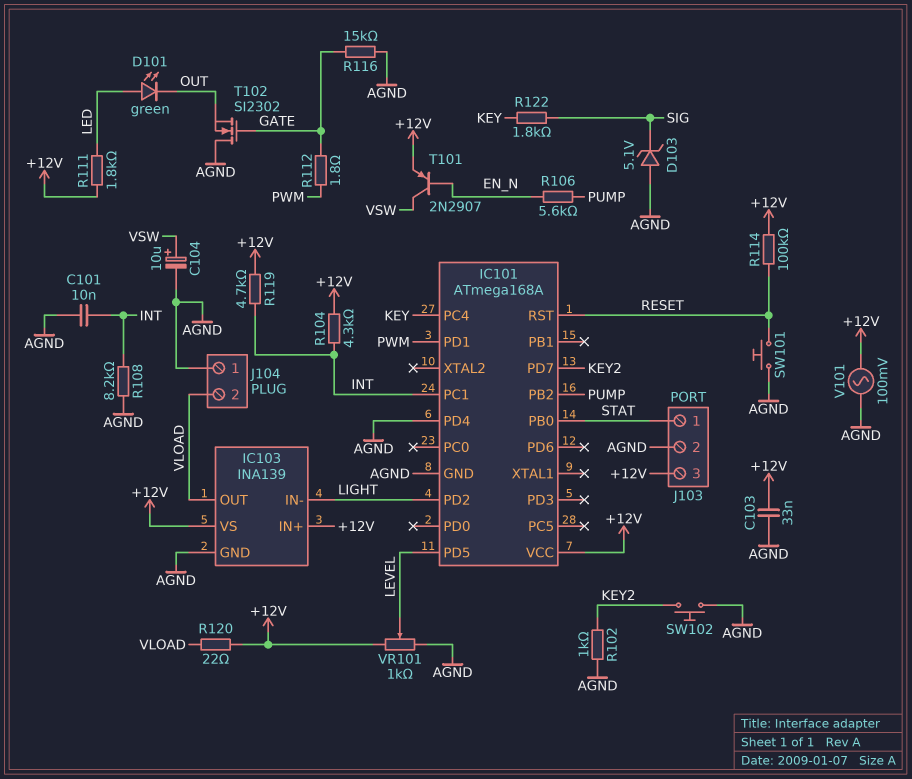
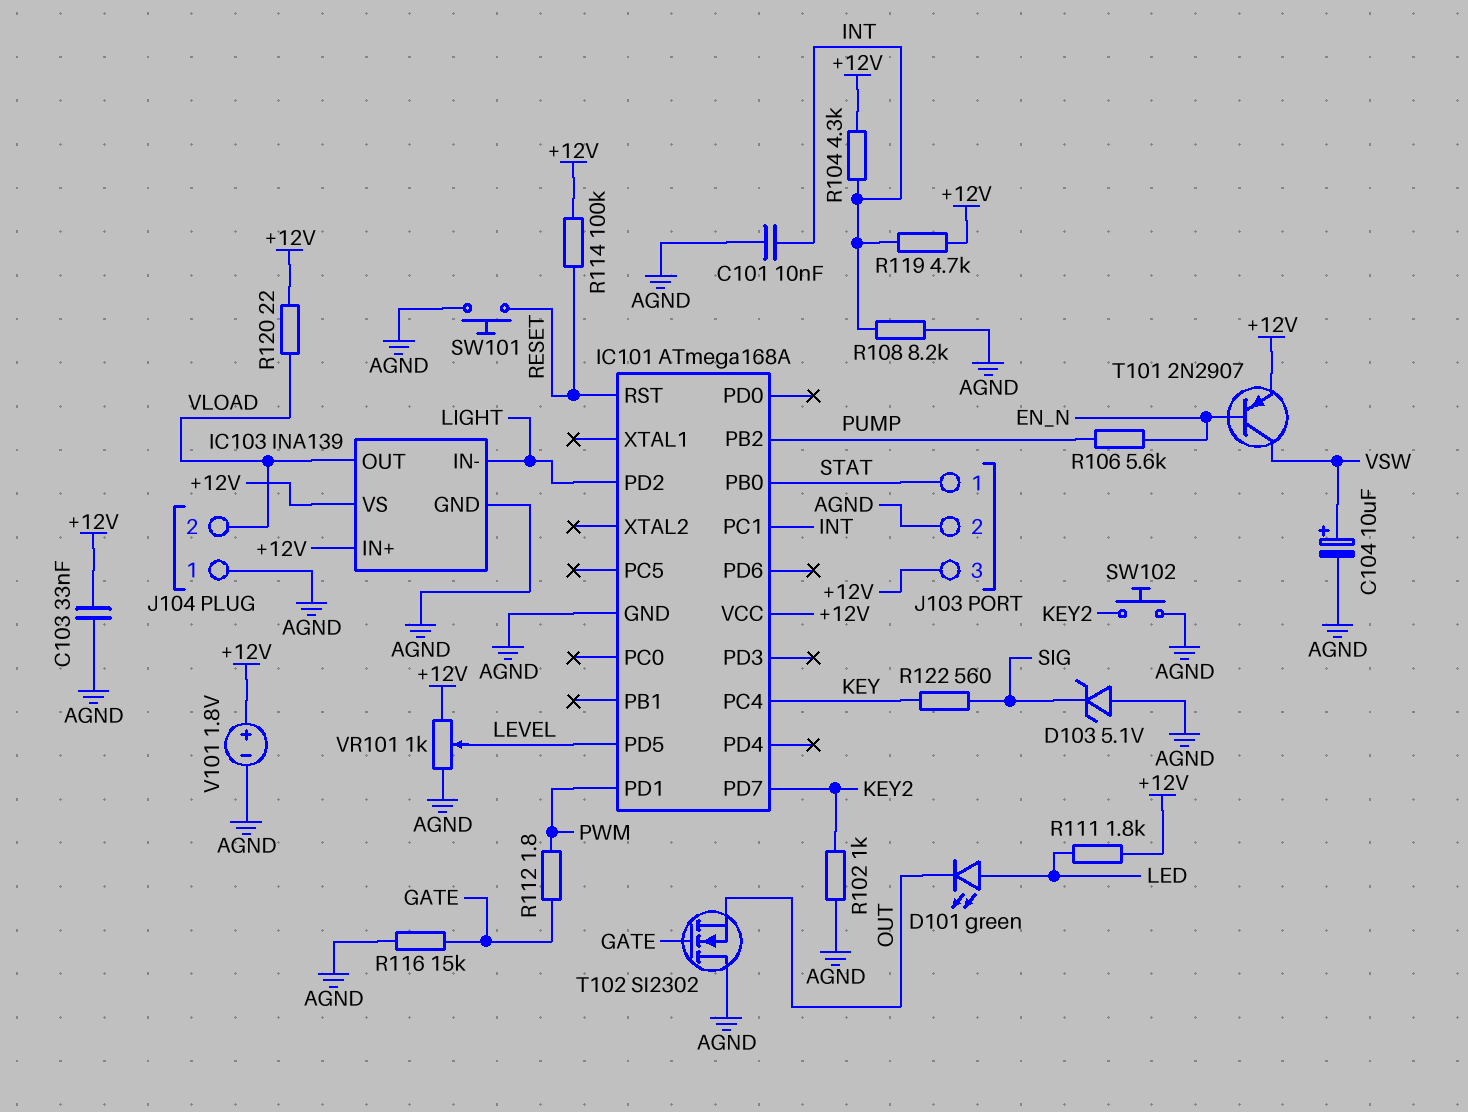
IC101 pin PD4: AGND -> none
R122: 1.8k (KEY, SIG) -> 560 (KEY, SIG)
V101: AC 100mV (+12V, AGND) -> 1.8V (plus +12V, minus AGND)

